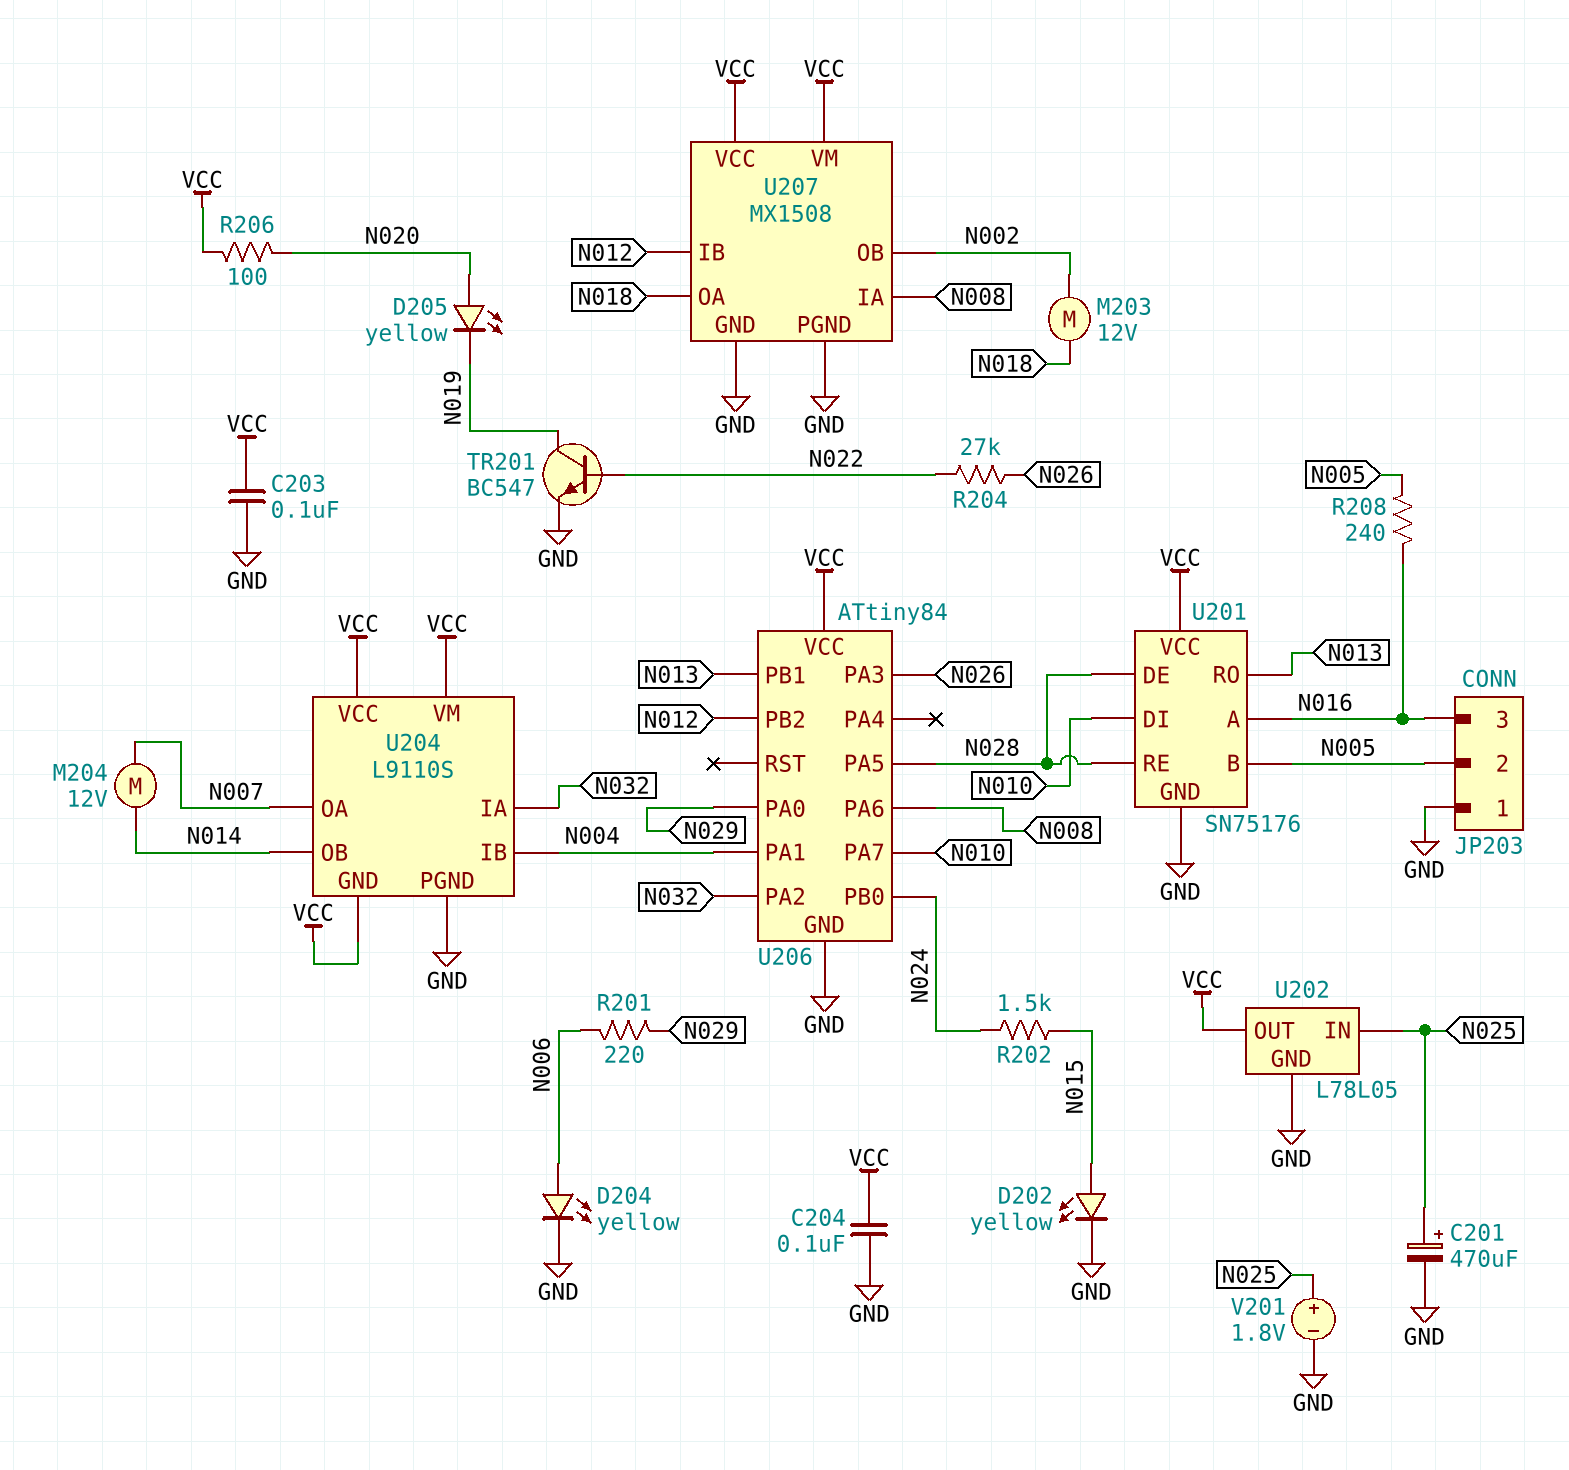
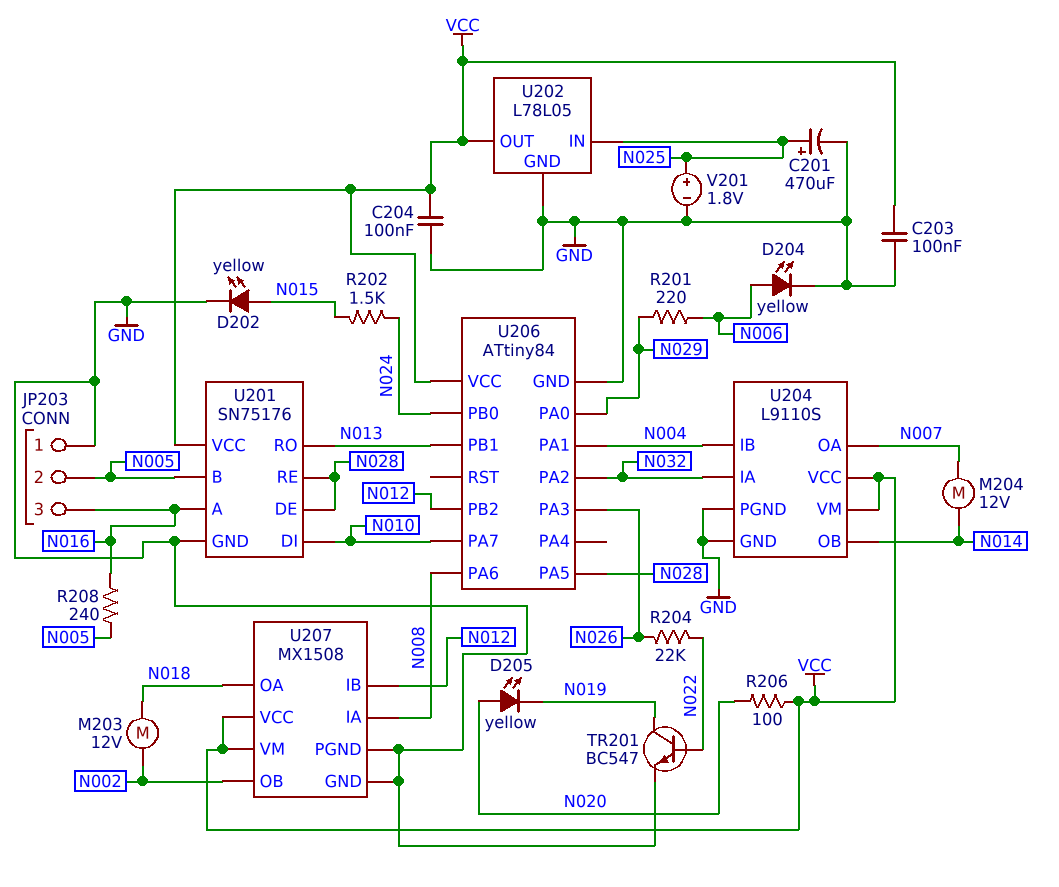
R204: 27k (N022, N026) -> 22k (N022, N026)
U204 pin GND: VCC -> GND

